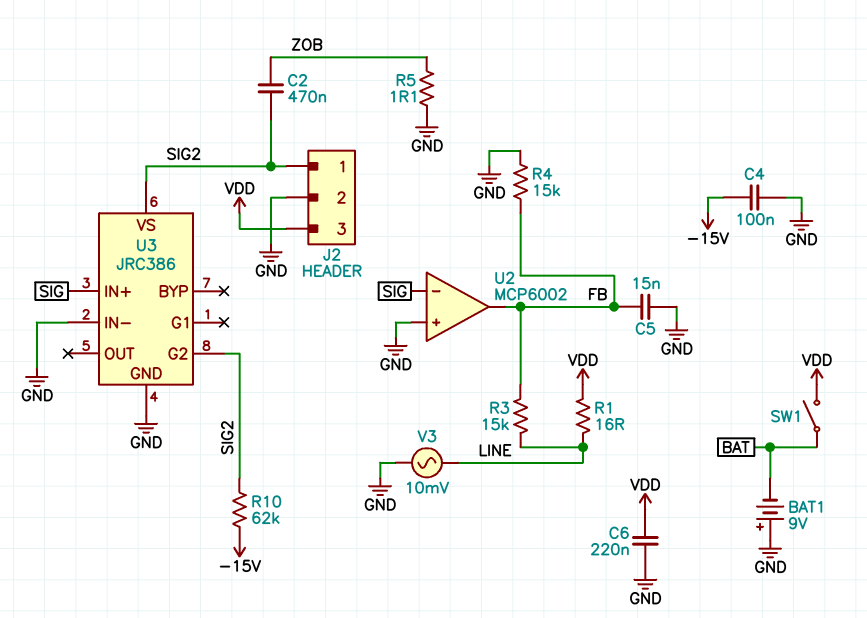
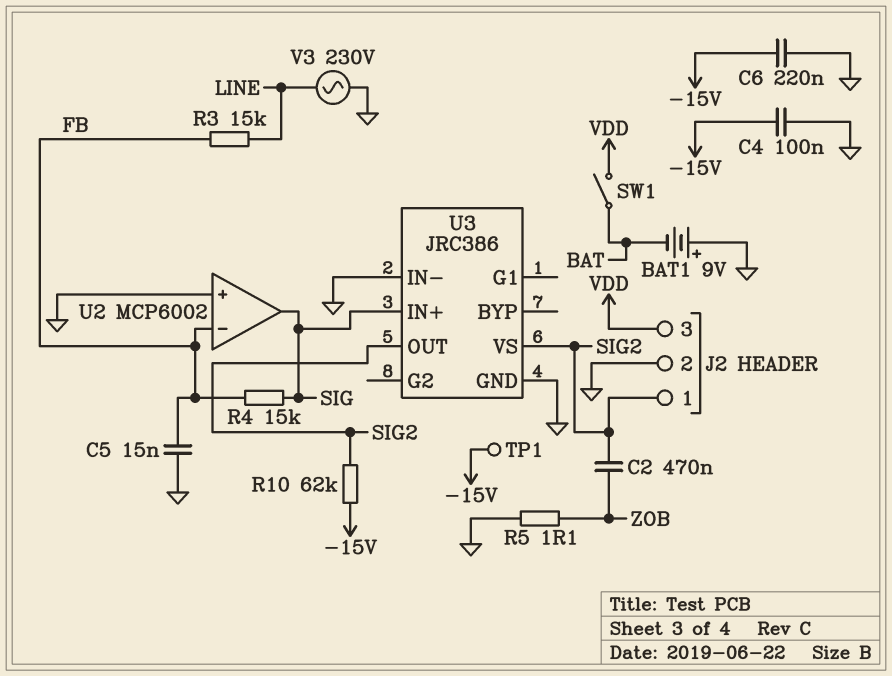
C6: 220nF (GND, VDD) -> 220nF (-15V, GND)
R1: 16 (LINE, VDD) -> none
R4: 15k (FB, GND) -> 15k (FB, SIG)
TP1: none -> test point (-15V)
U2 pin in-: SIG -> FB
U2 pin out: FB -> SIG
U3 pin G2: SIG2 -> none
U3 pin OUT: none -> SIG2
V3: AC 10mV (GND, LINE) -> AC 230V (GND, LINE)

